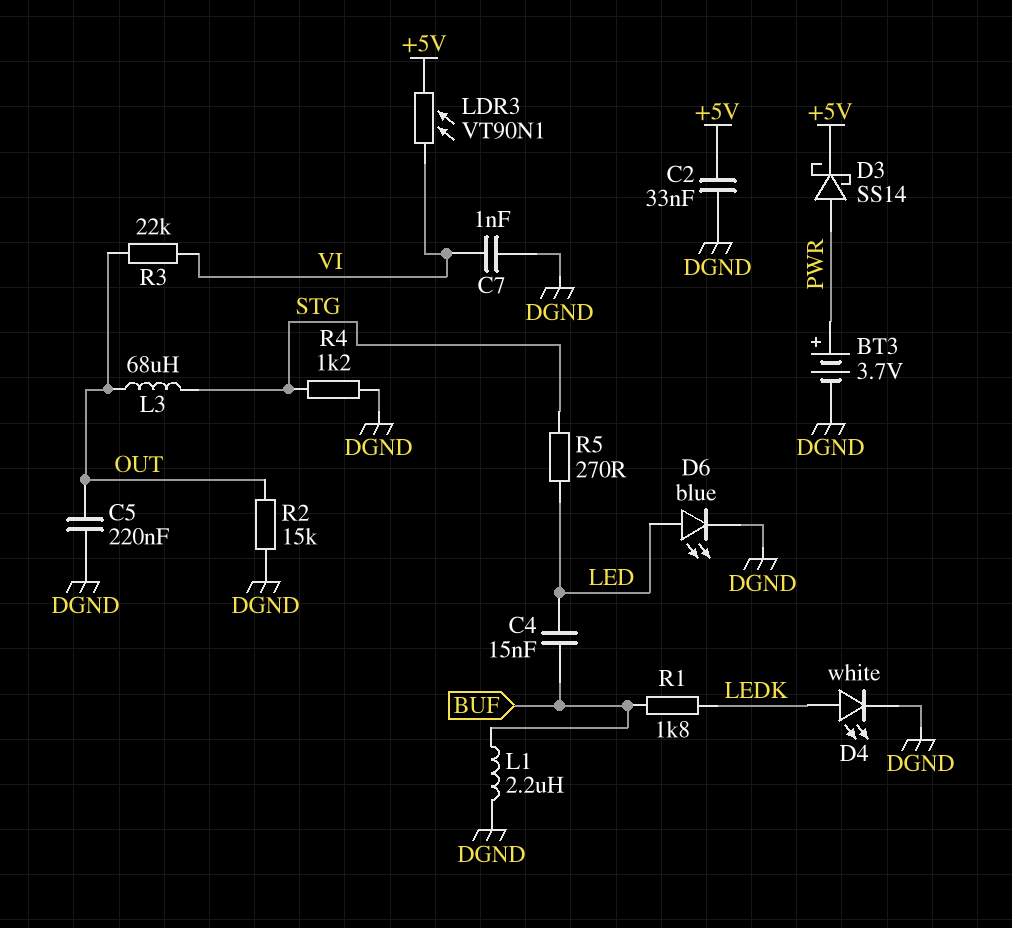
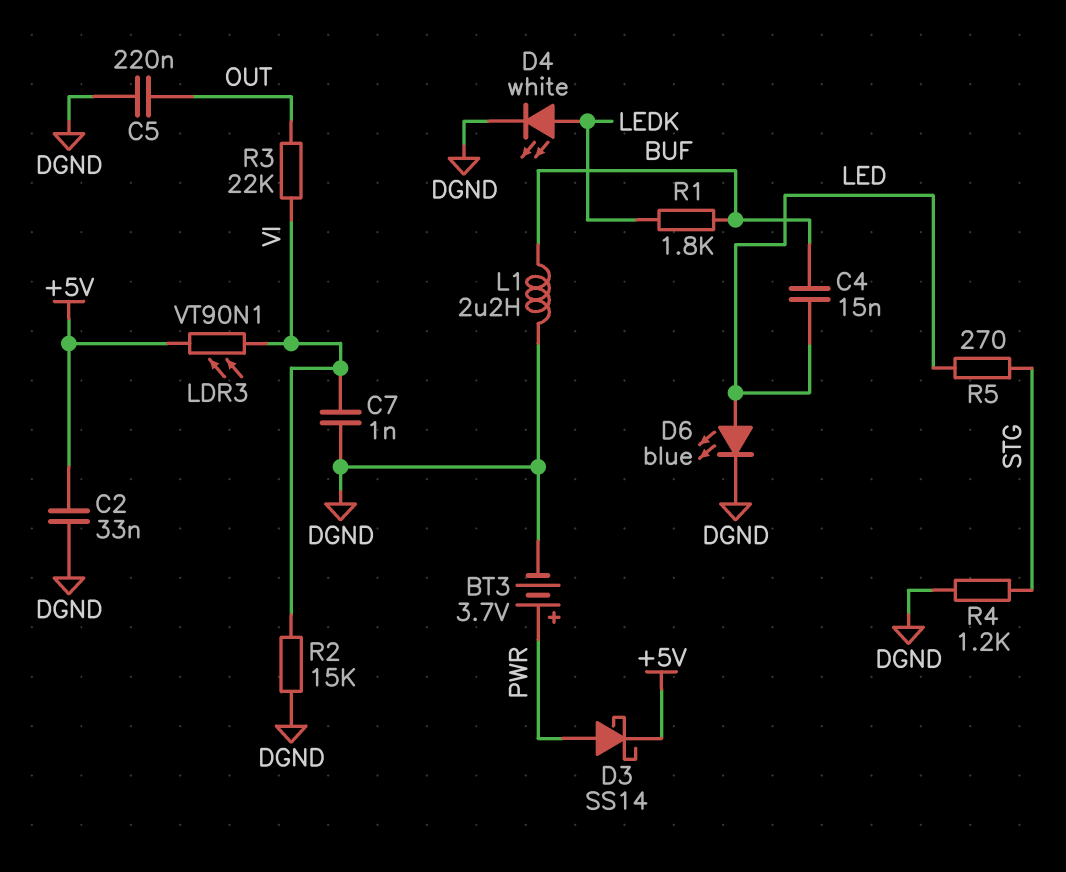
L3: 68uH (OUT, STG) -> none
R2: 15k (DGND, OUT) -> 15k (DGND, VI)

